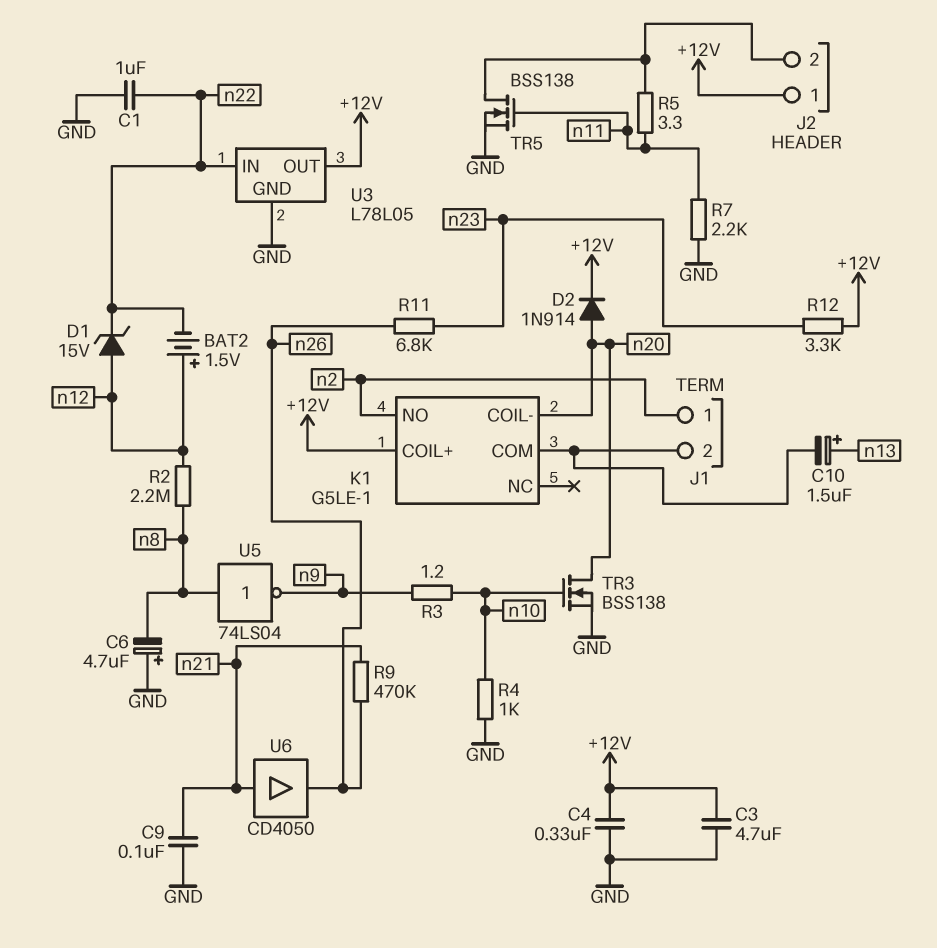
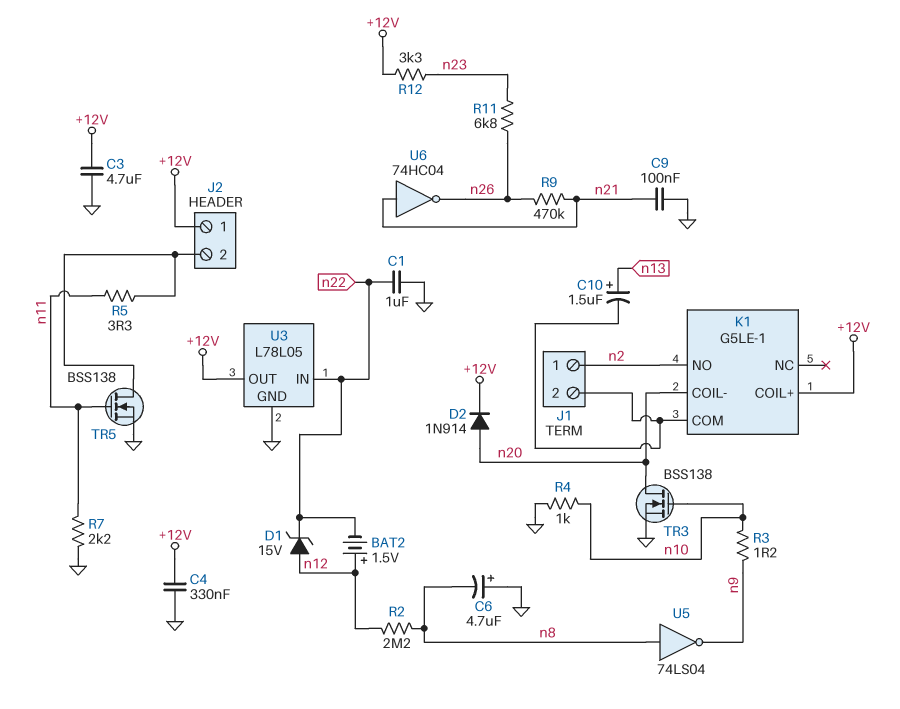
U6: buffer CD4050 (in n21, out n26) -> NOT 74HC04 (in n21, out n26)

